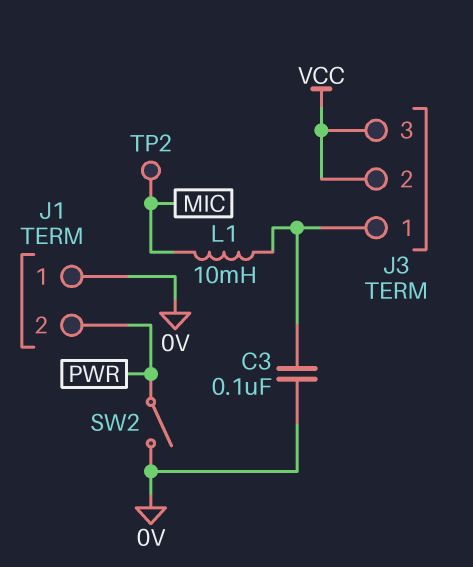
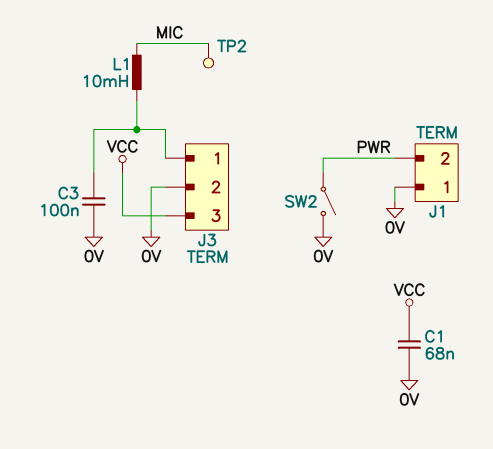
C1: none -> 68nF (0V, VCC)
J3 pin 2: VCC -> 0V

